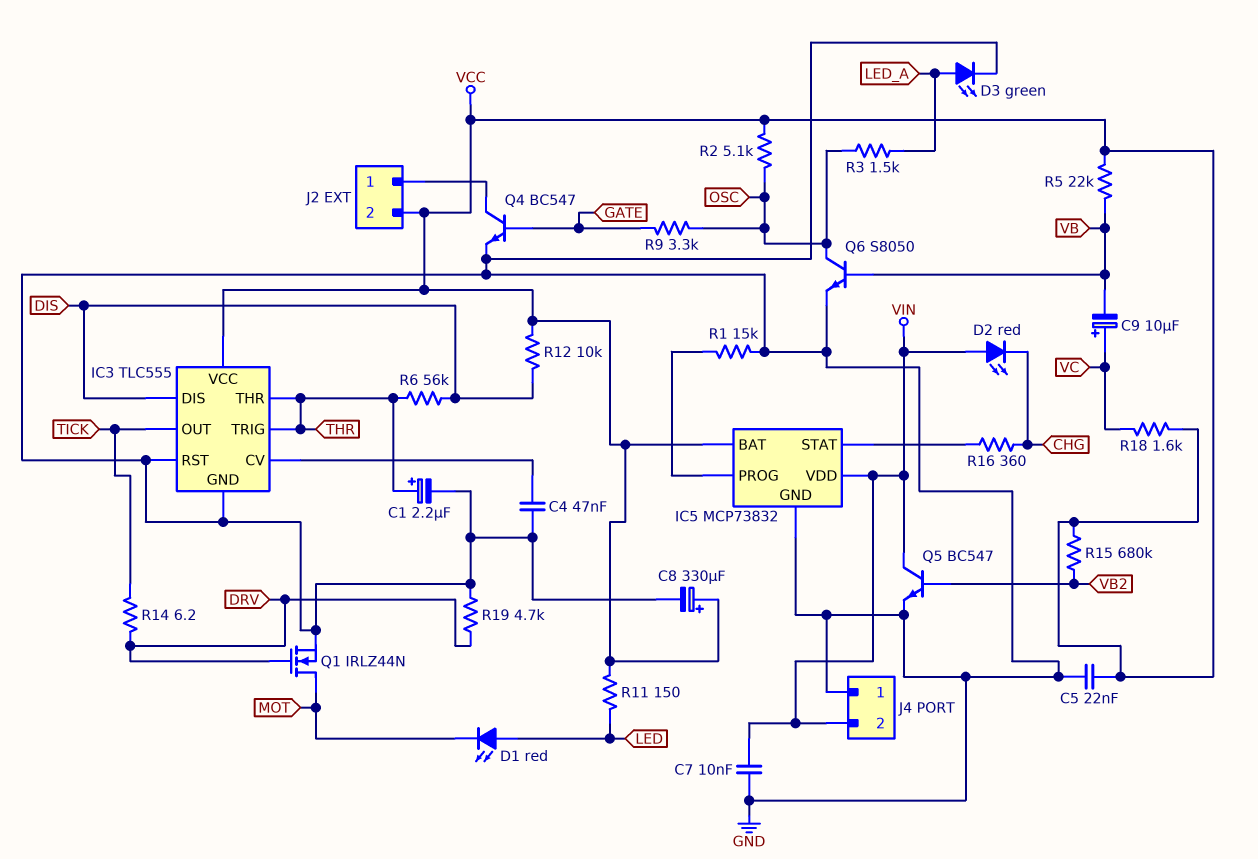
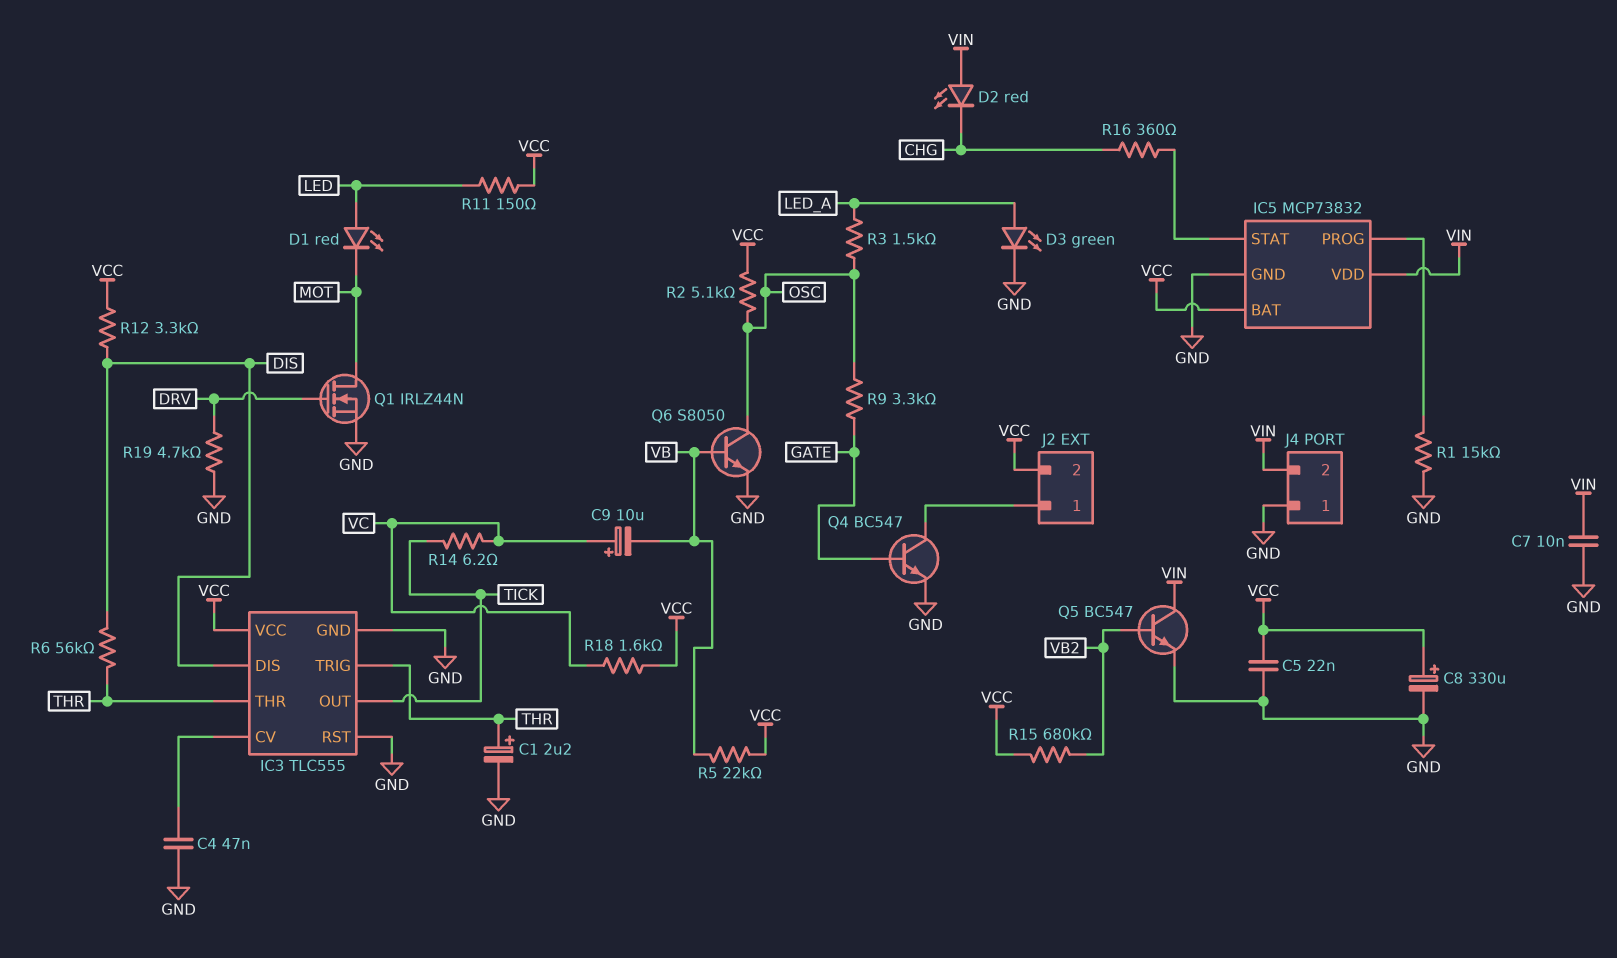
R12: 10k (DIS, VCC) -> 3.3k (DIS, VCC)
R14: 6.2 (DRV, TICK) -> 6.2 (TICK, VC)

